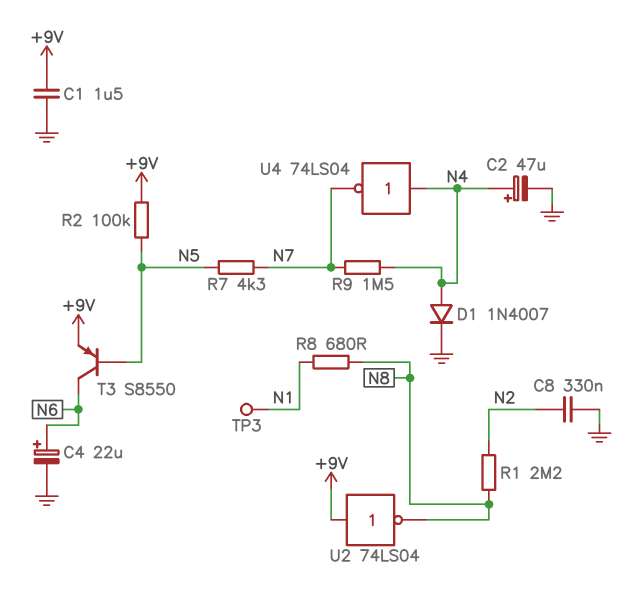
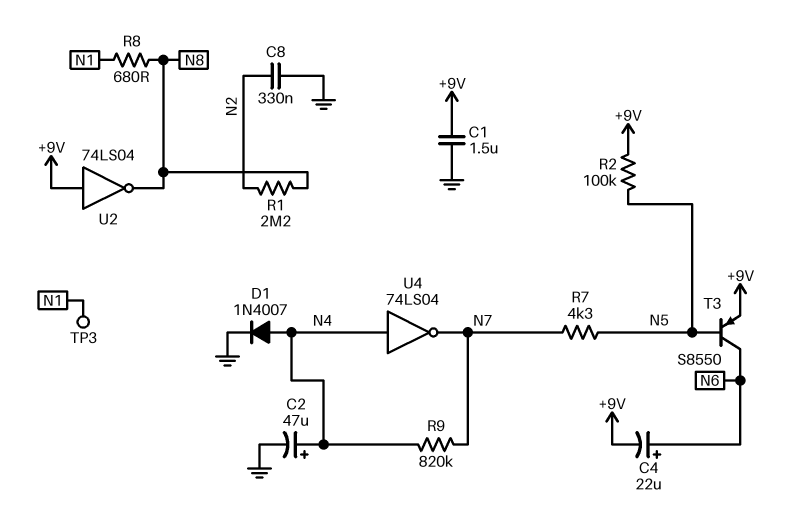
C4: 22uF (plus N6, minus GND) -> 22uF (plus N6, minus +9V)
R9: 1.5M (N4, N7) -> 820k (N4, N7)

